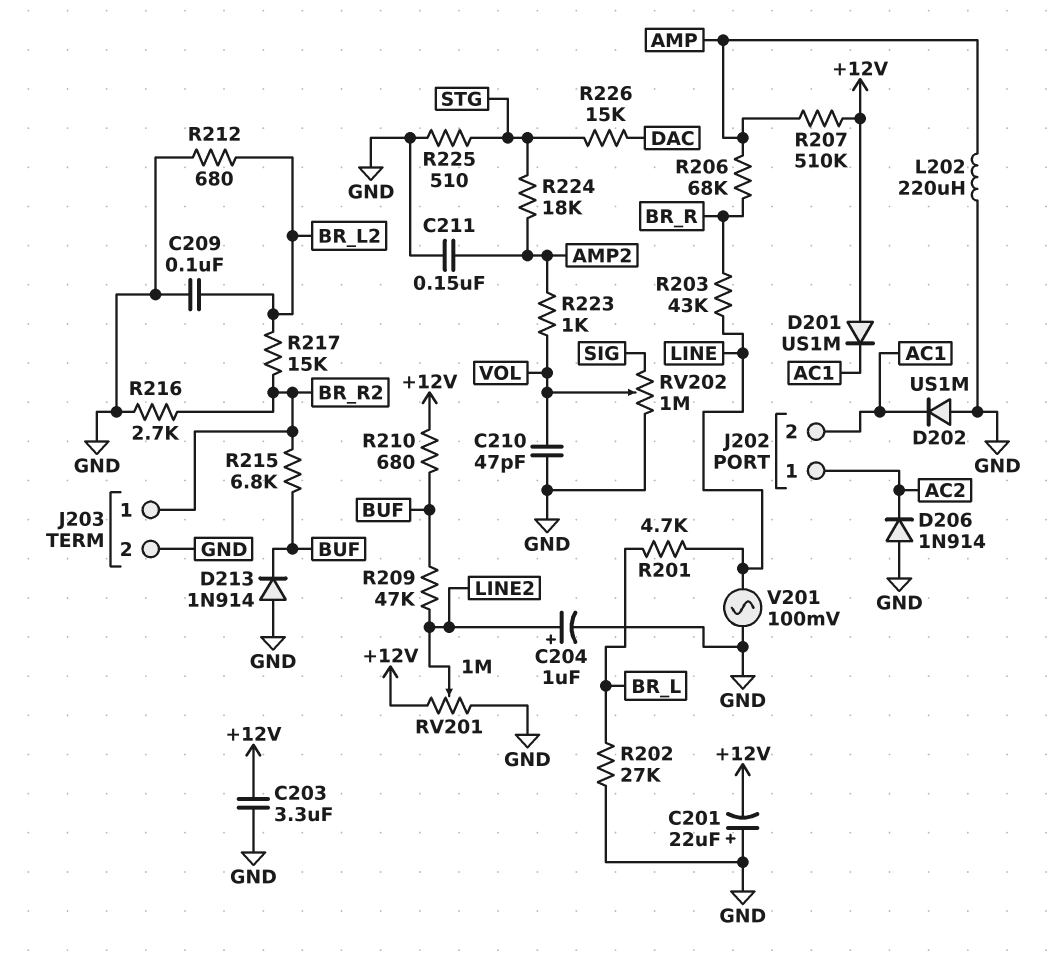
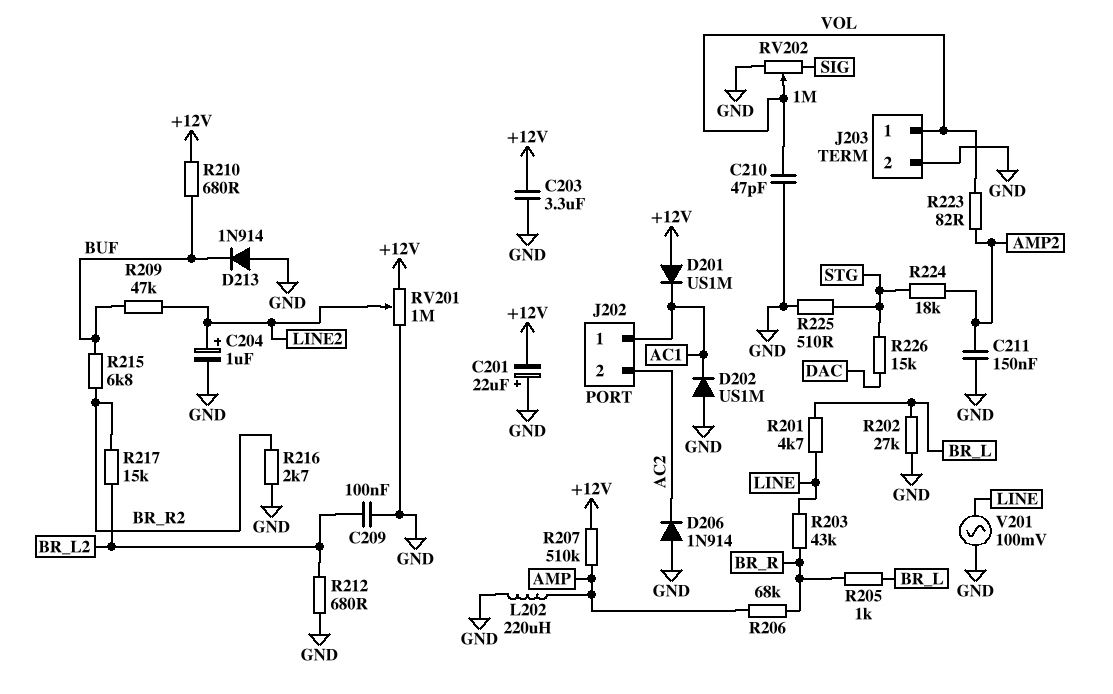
J202 pin 1: AC2 -> AC1
J202 pin 2: AC1 -> AC2
J203 pin 1: BR_R2 -> VOL
R205: none -> 1k (BR_L, BR_R)
R223: 1k (AMP2, VOL) -> 82 (AMP2, VOL)

